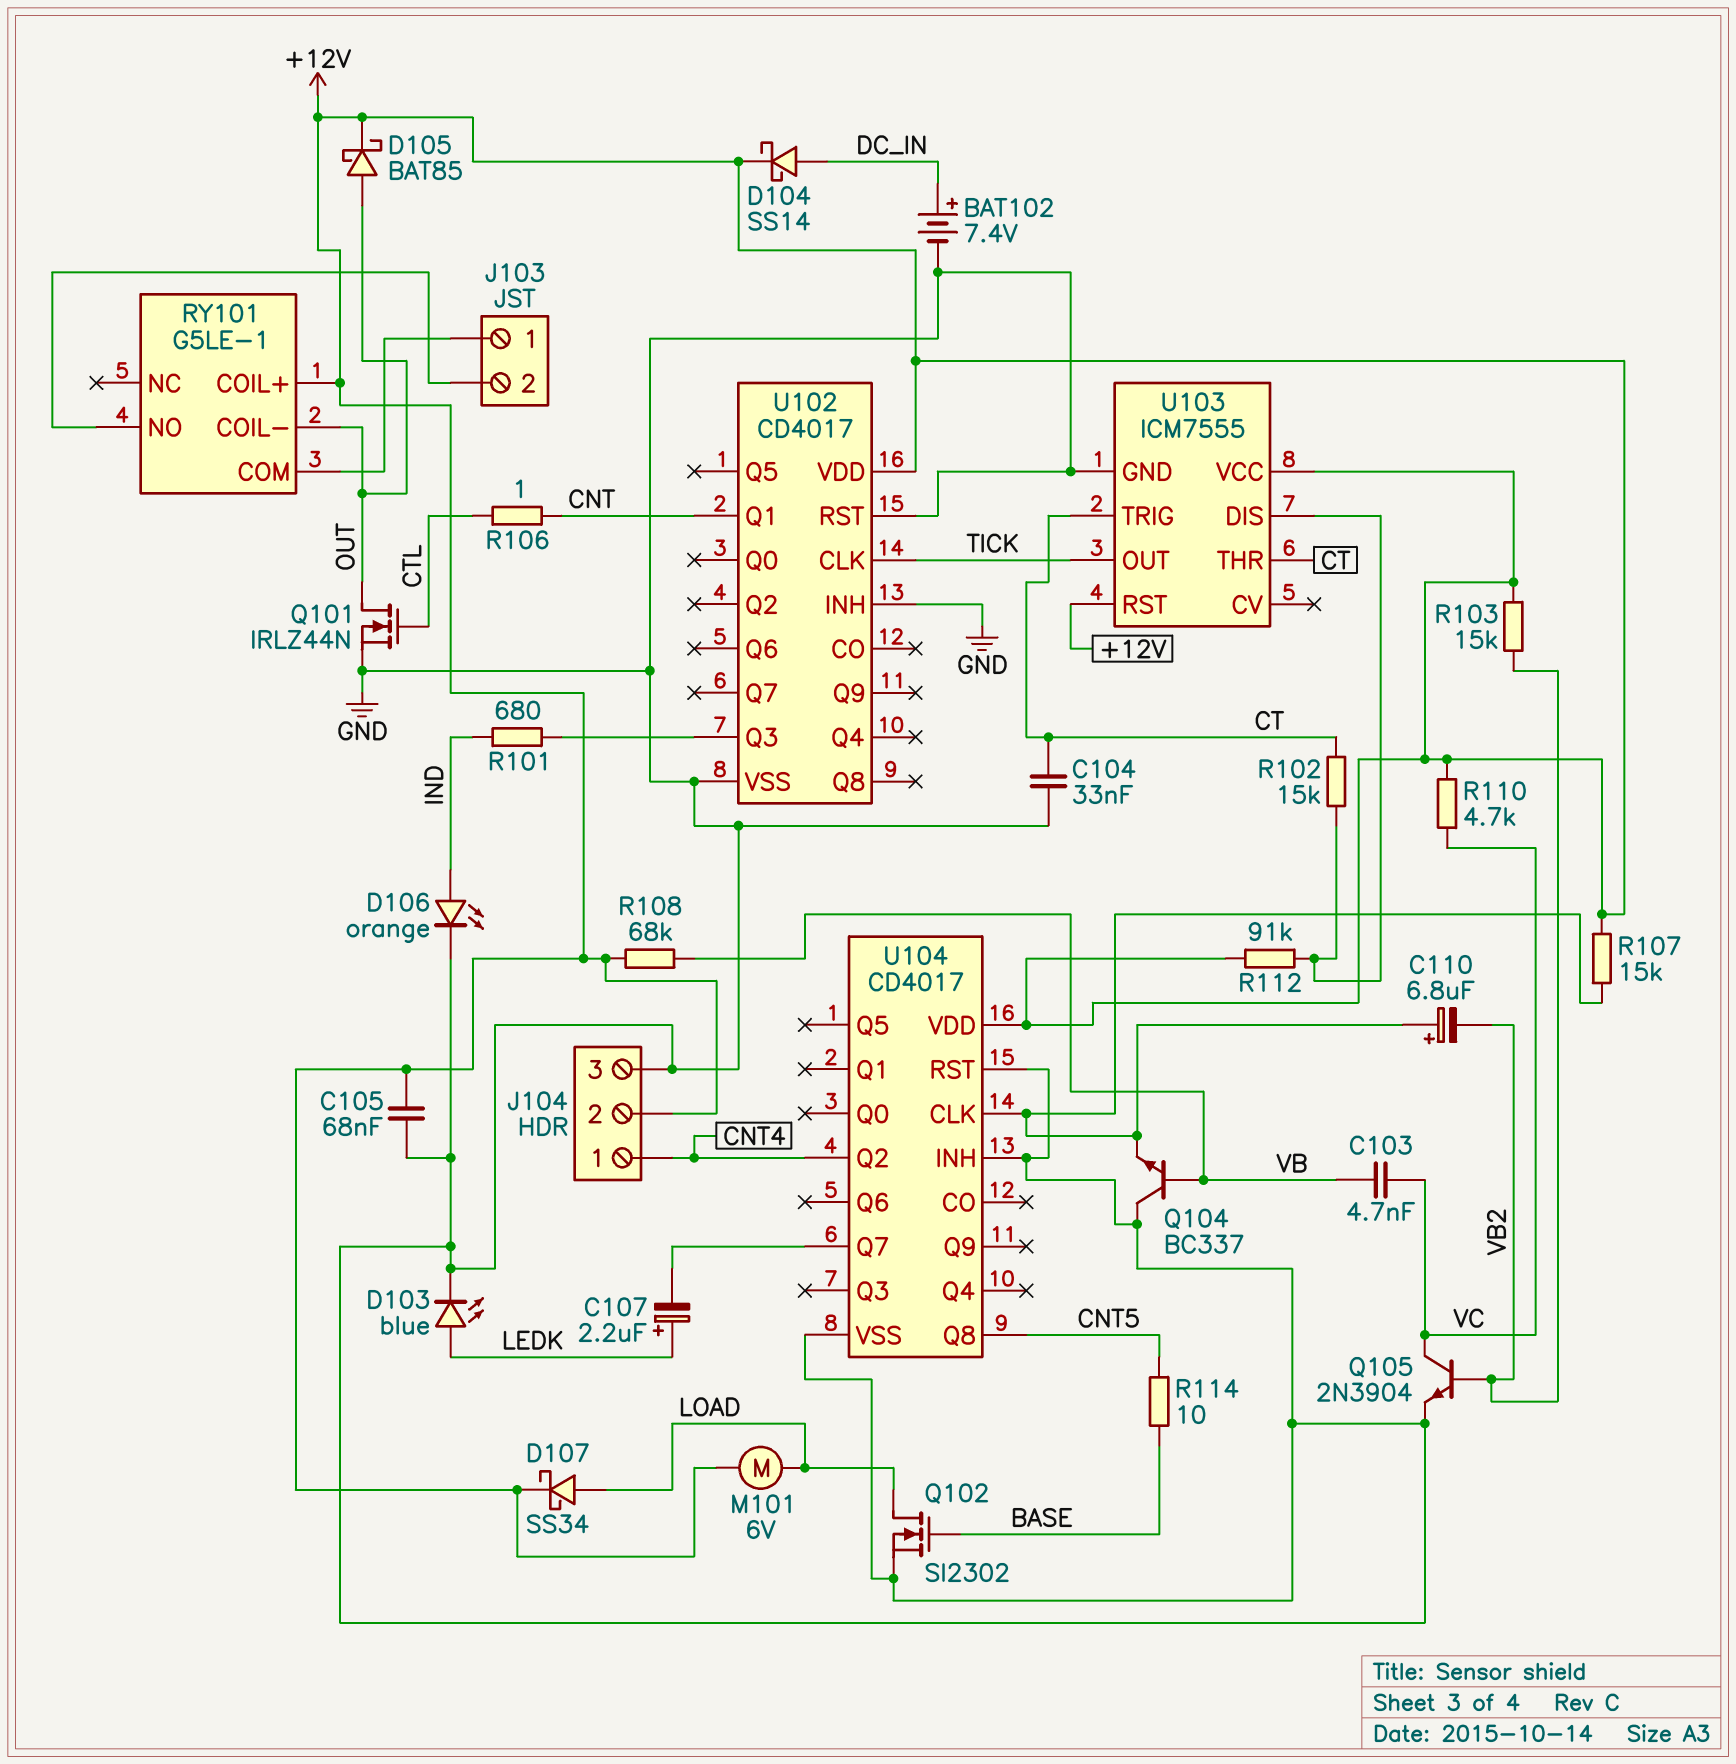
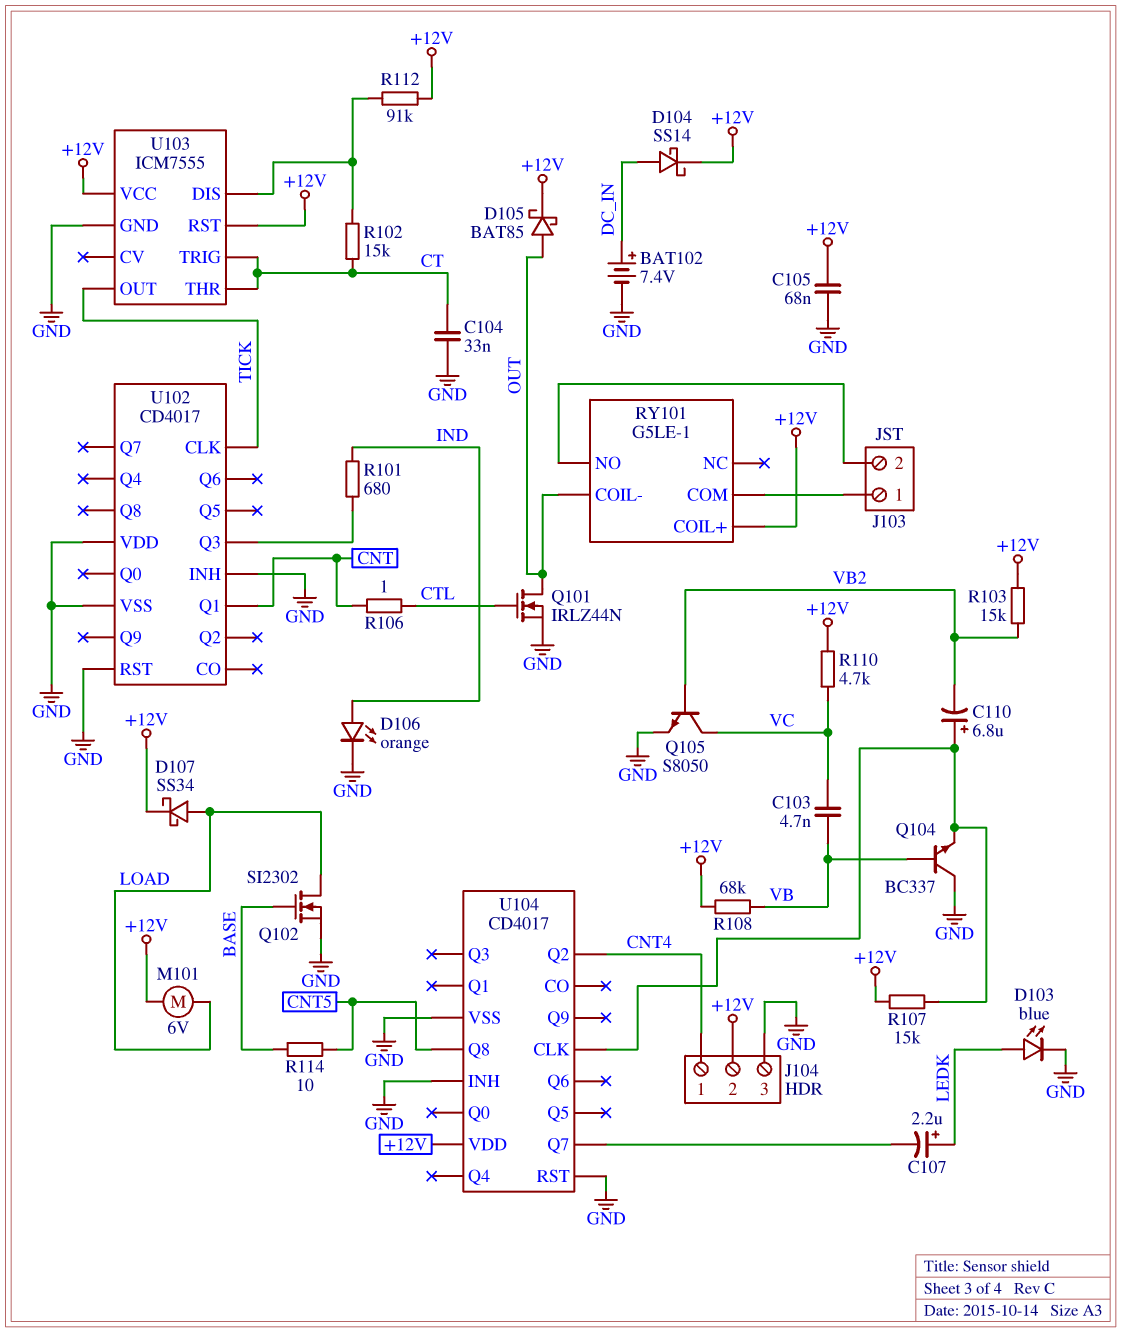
Q105: NPN 2N3904 (B VB2, C VC, E GND) -> NPN S8050 (B VB2, C VC, E GND)
U102 pin VDD: +12V -> GND

